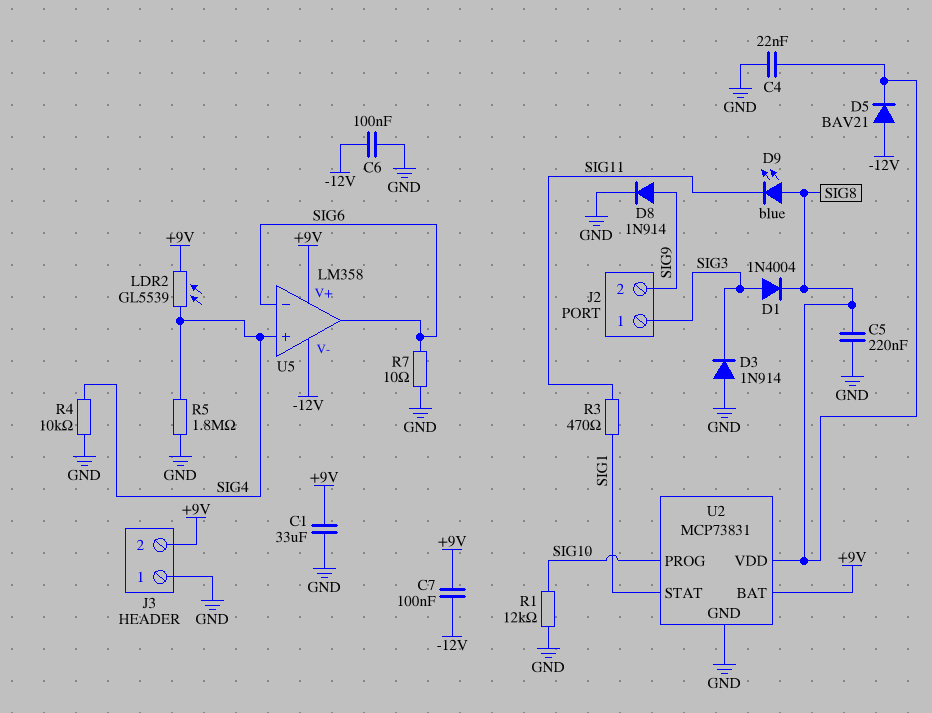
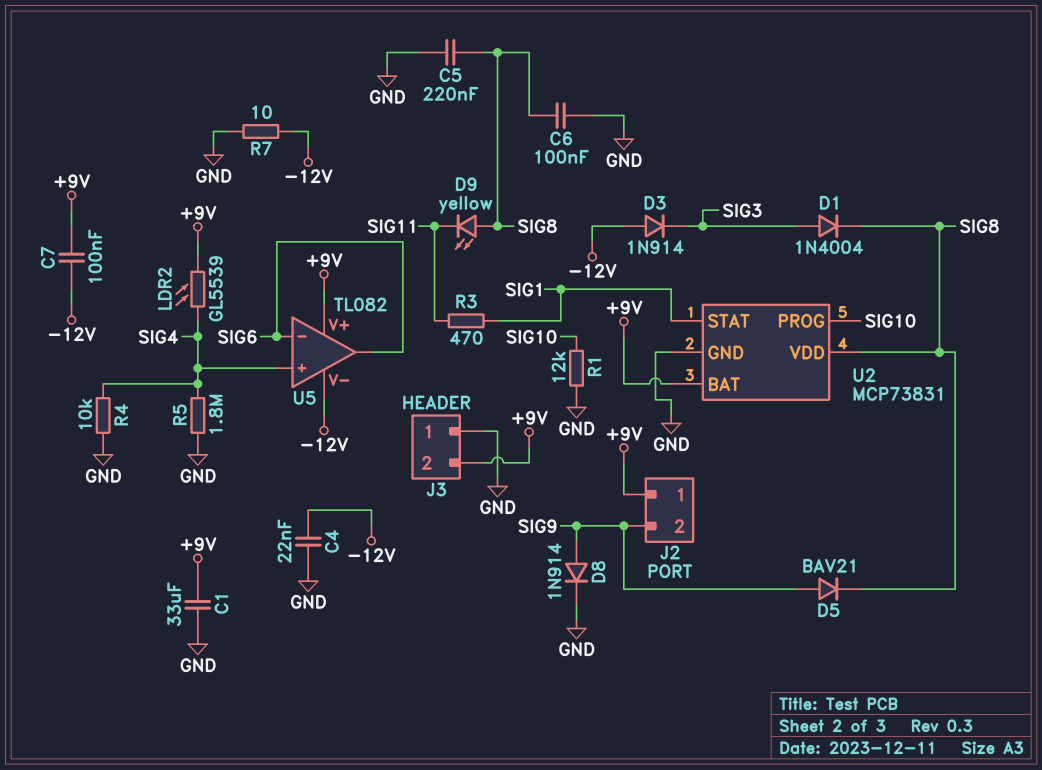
C4: 22nF (GND, SIG8) -> 22nF (-12V, GND)
C6: 100nF (-12V, GND) -> 100nF (GND, SIG8)
D3: diode 1N914 (A GND, K SIG3) -> diode 1N914 (A -12V, K SIG3)
D5: diode BAV21 (A -12V, K SIG8) -> diode BAV21 (A SIG9, K SIG8)
D9: LED blue (A SIG8, K SIG11) -> LED yellow (A SIG8, K SIG11)
J2 pin 1: SIG3 -> +9V
R7: 10 (GND, SIG6) -> 10 (-12V, GND)
U5: LM358 -> TL082

